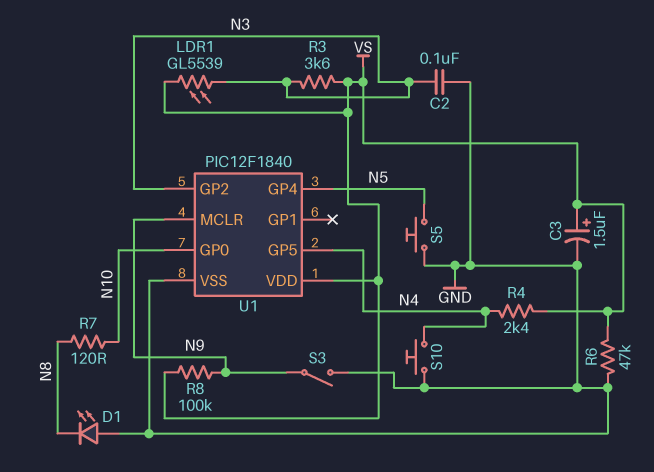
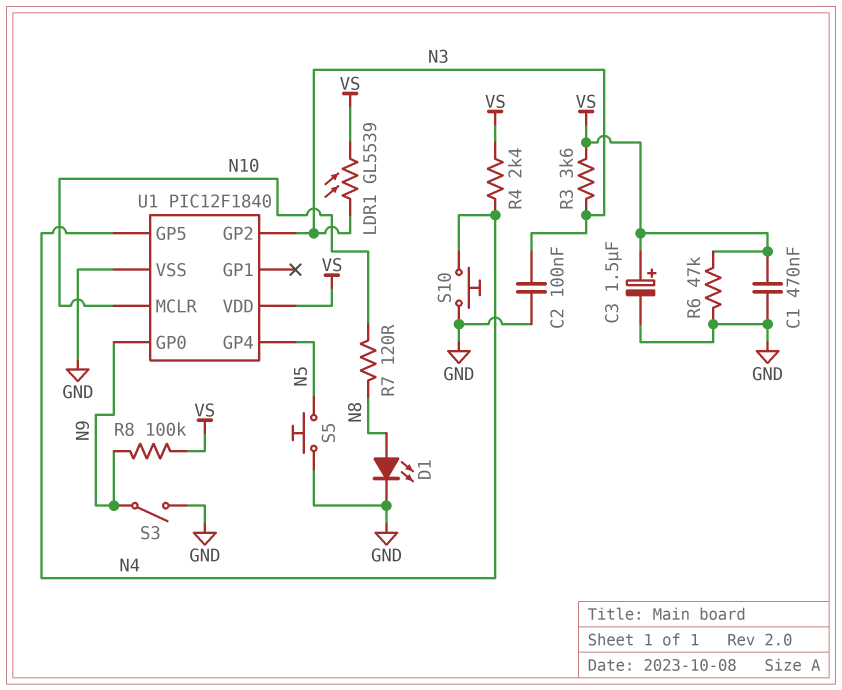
C1: none -> 470nF (GND, VS)
D1: LED (A GND, K N8) -> LED (A N8, K GND)
U1 pin GP0: N10 -> N9
U1 pin MCLR: N9 -> N10

